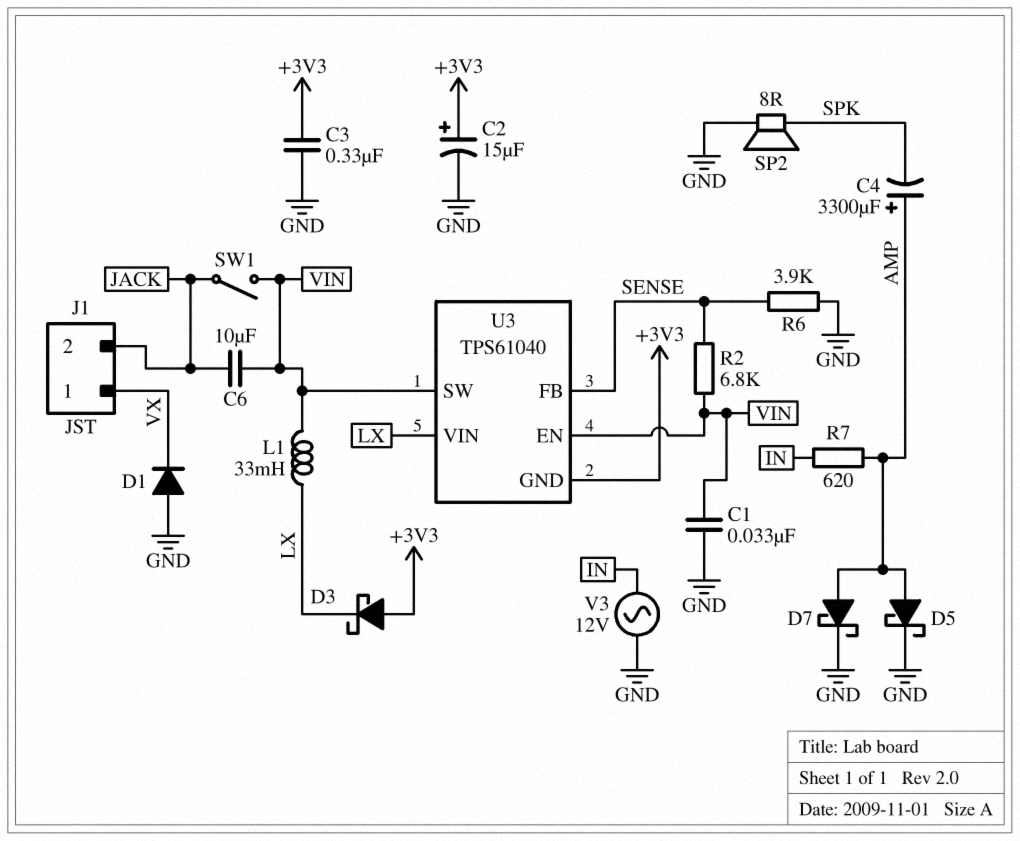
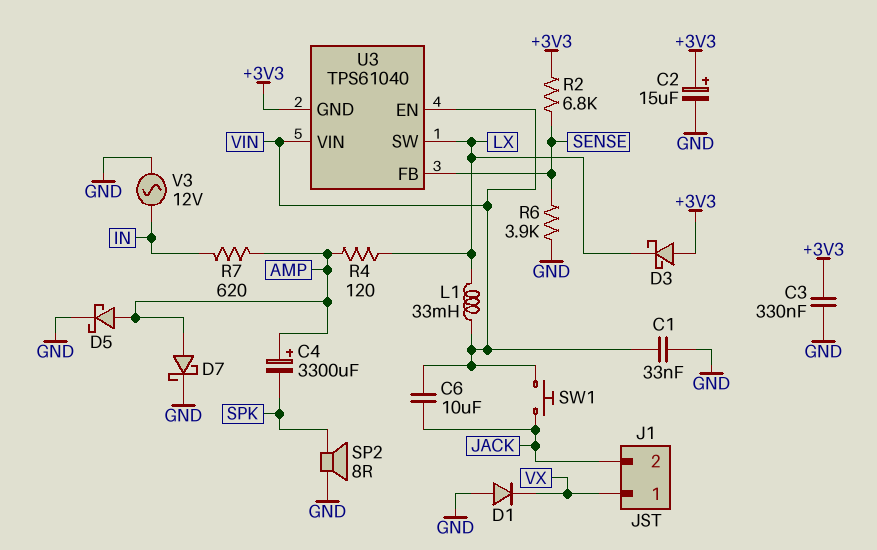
R2: 6.8k (SENSE, VIN) -> 6.8k (+3V3, SENSE)
R4: none -> 120 (AMP, LX)
SW1: switch (JACK, VIN) -> button (JACK, VIN)
U3 pin SW: VIN -> LX
U3 pin VIN: LX -> VIN

